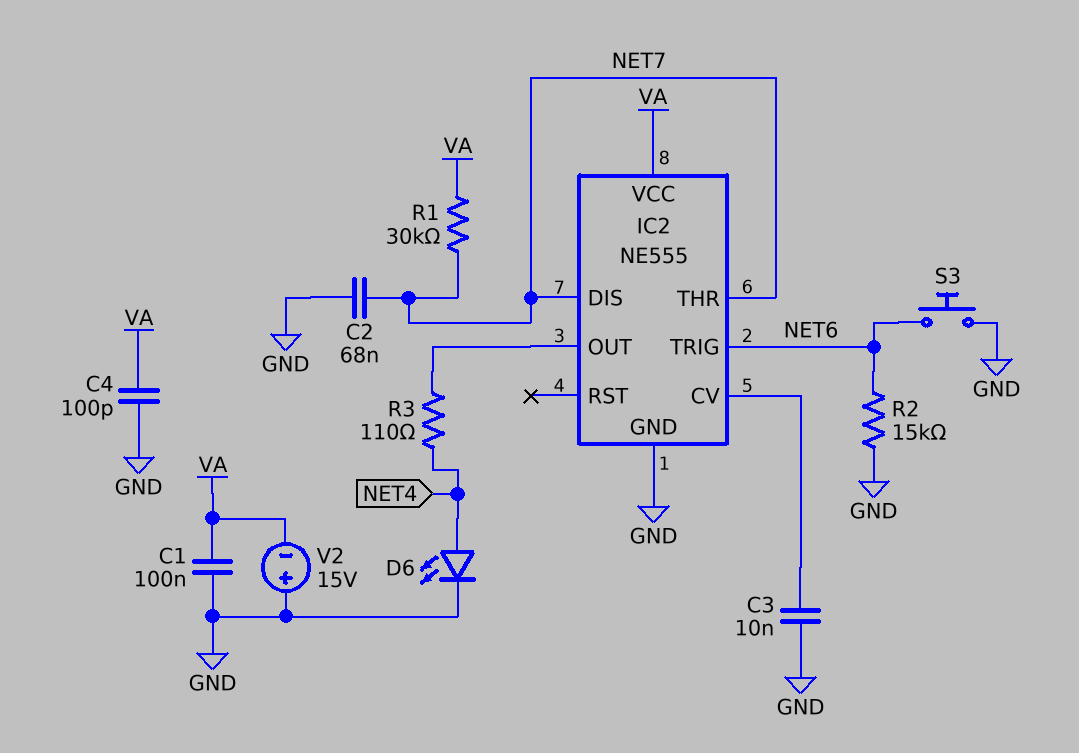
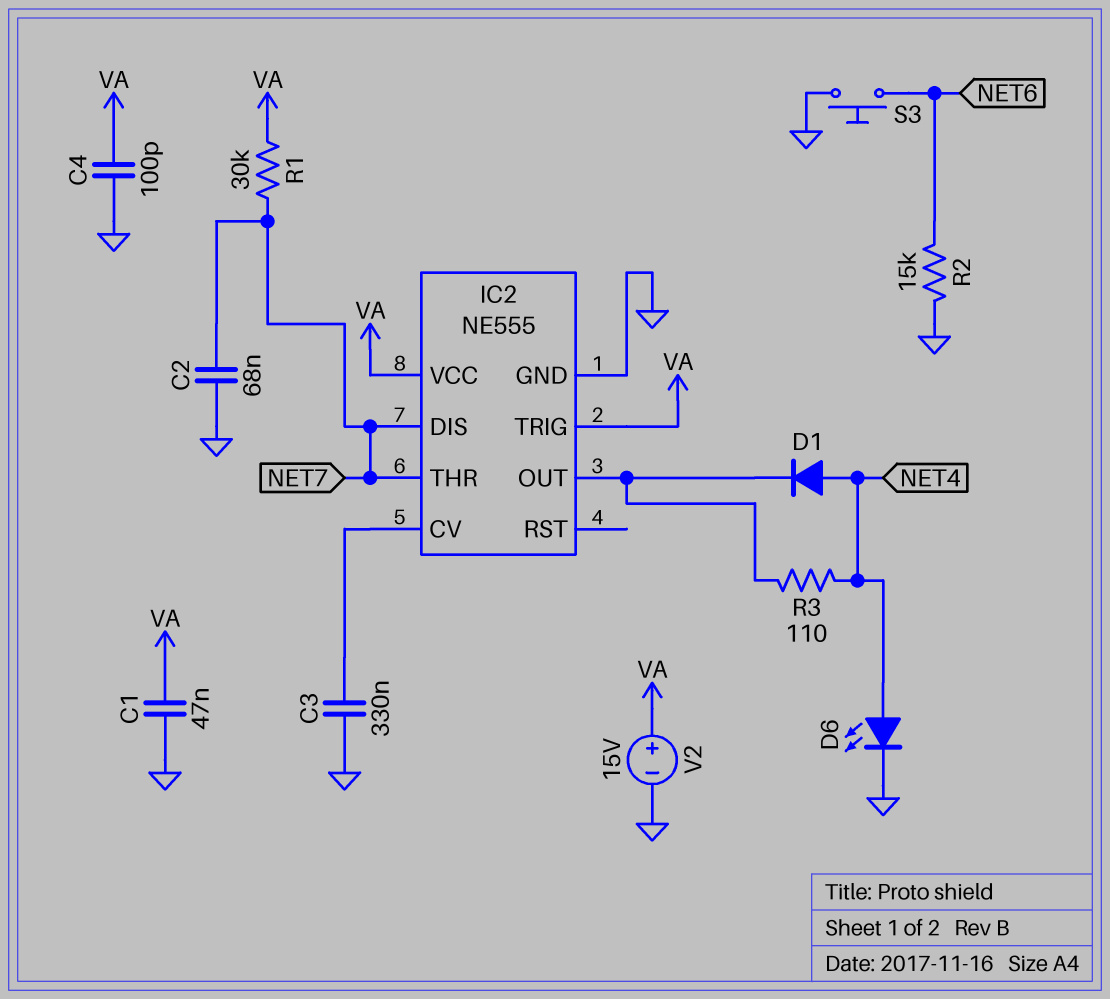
C1: 100nF (GND, VA) -> 47nF (GND, VA)
C3: 10nF (GND, IC2/CV) -> 330nF (GND, IC2/CV)
D1: none -> diode (A NET4, K IC2/OUT)
IC2 pin TRIG: NET6 -> VA
V2: 15V (plus GND, minus VA) -> 15V (plus VA, minus GND)

